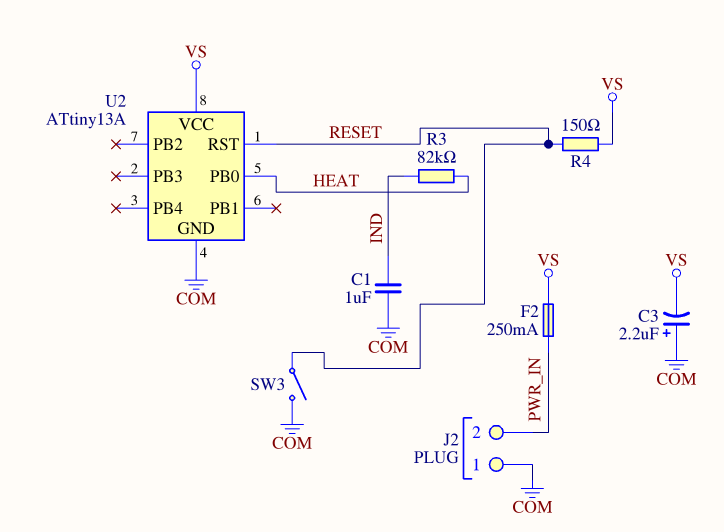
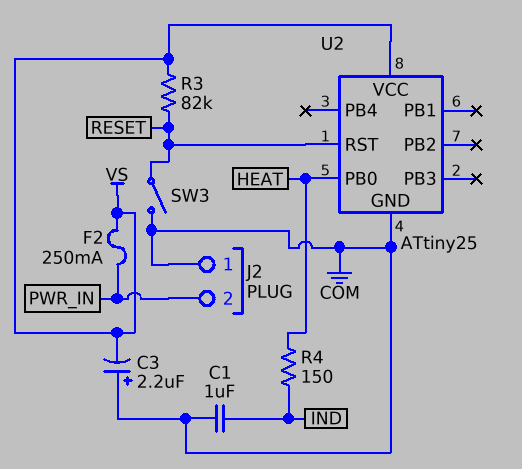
R3: 82k (HEAT, IND) -> 82k (RESET, VS)
R4: 150 (RESET, VS) -> 150 (HEAT, IND)
U2: ATtiny13A -> ATtiny25

